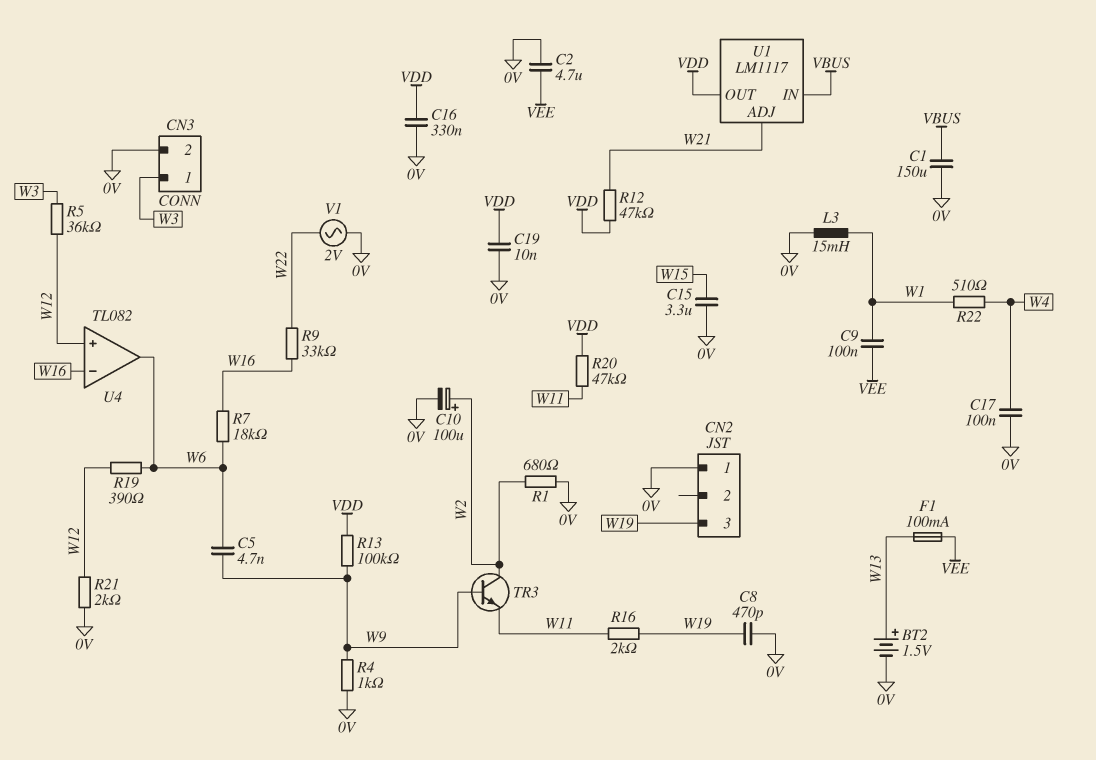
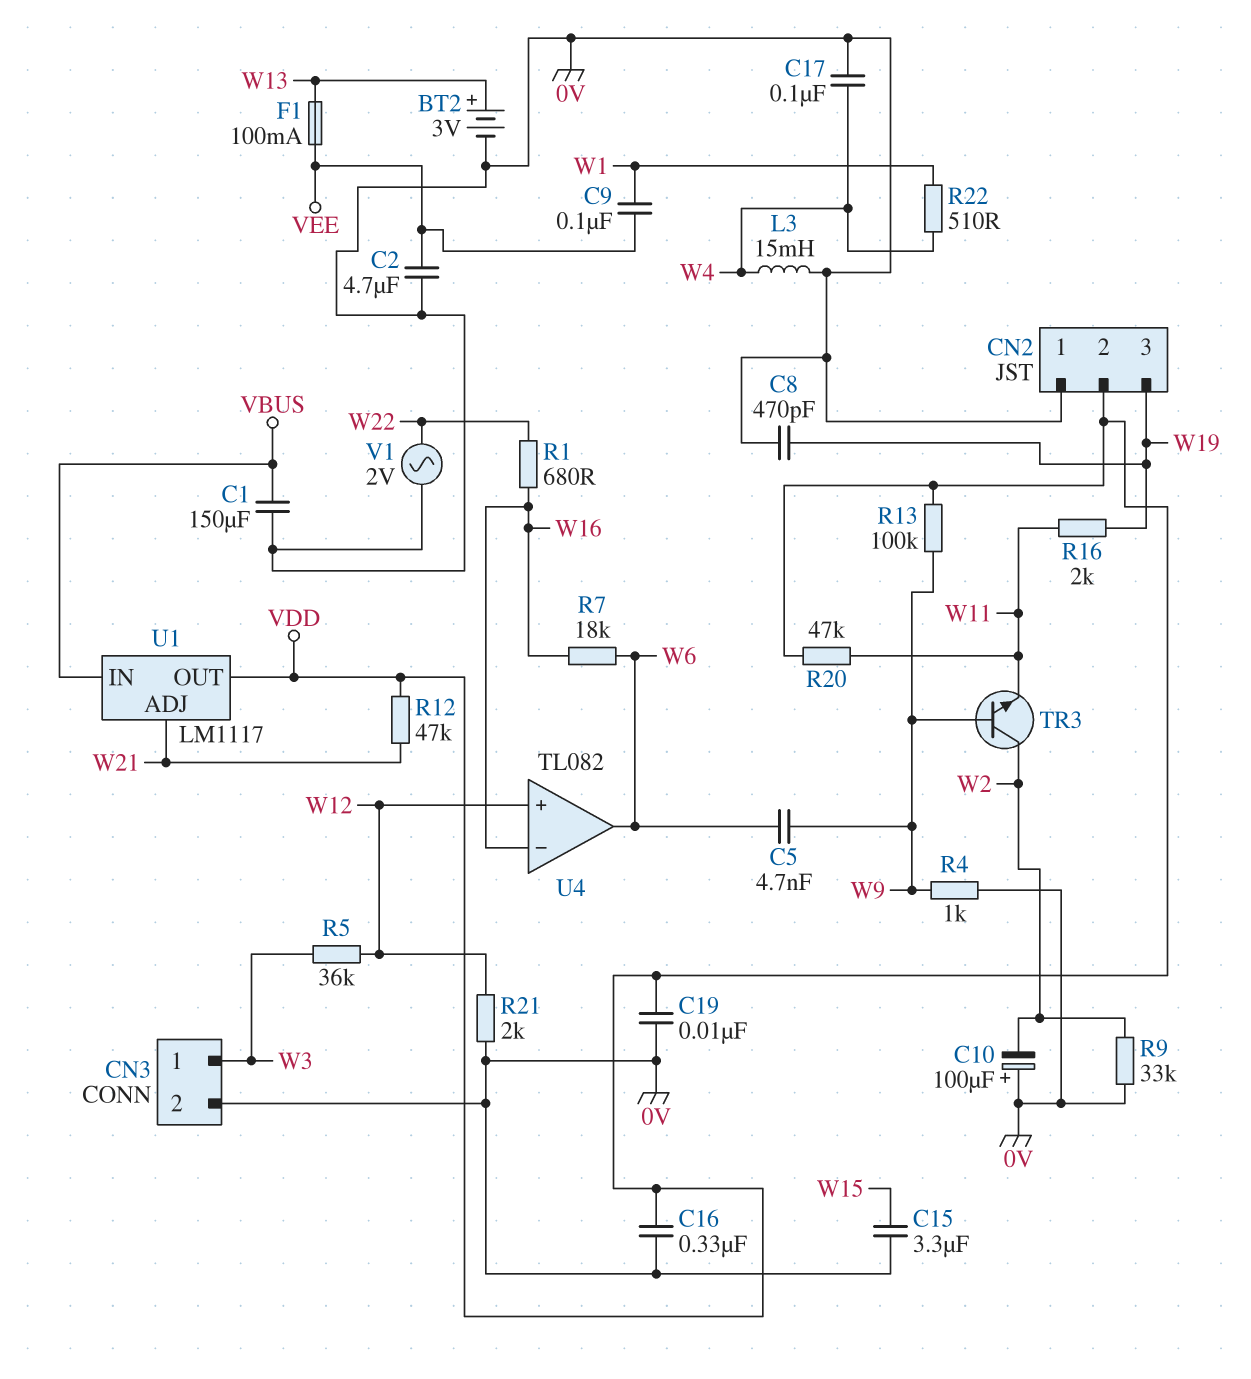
BT2: 1.5V (plus W13, minus 0V) -> 3V (plus W13, minus 0V)
C10: 100uF (plus W2, minus 0V) -> 100uF (plus 0V, minus W2)
CN2 pin 2: none -> VDD
L3: 15mH (0V, W1) -> 15mH (0V, W4)
R1: 680 (0V, W2) -> 680 (W16, W22)
R9: 33k (W16, W22) -> 33k (0V, W2)
R19: 390 (W6, W12) -> none

